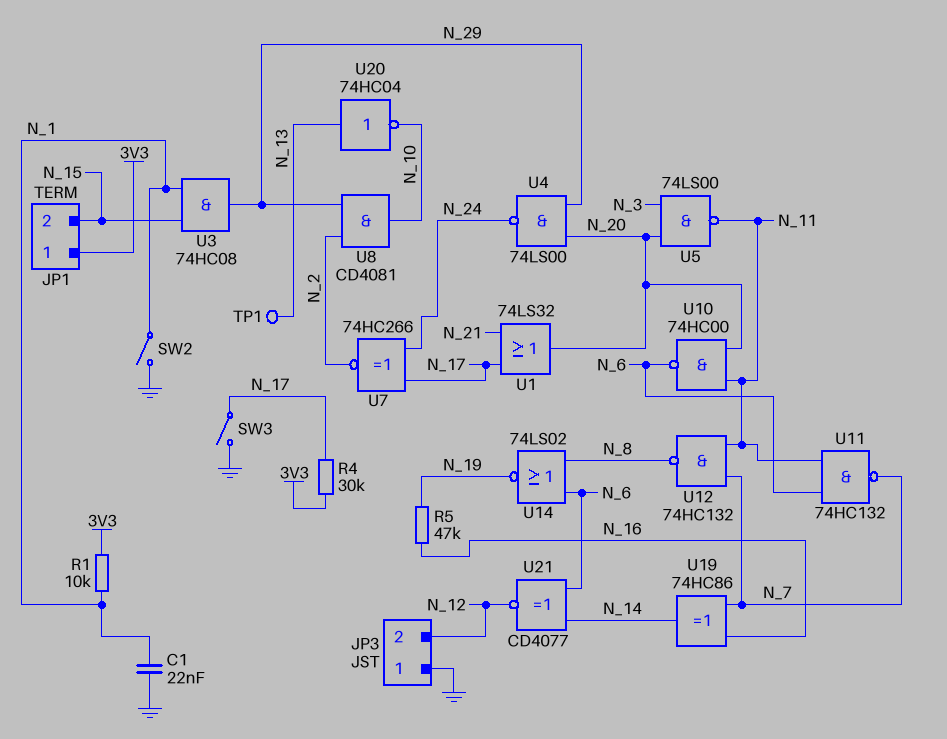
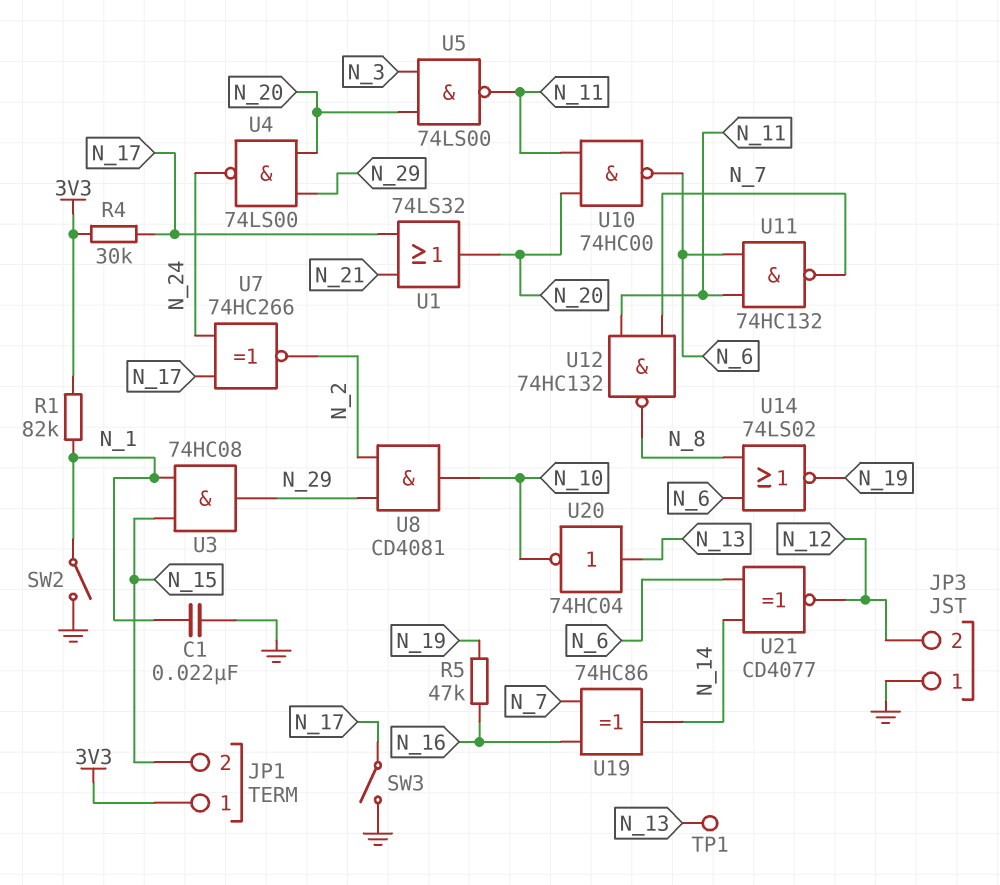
R1: 10k (3V3, N_1) -> 82k (3V3, N_1)

